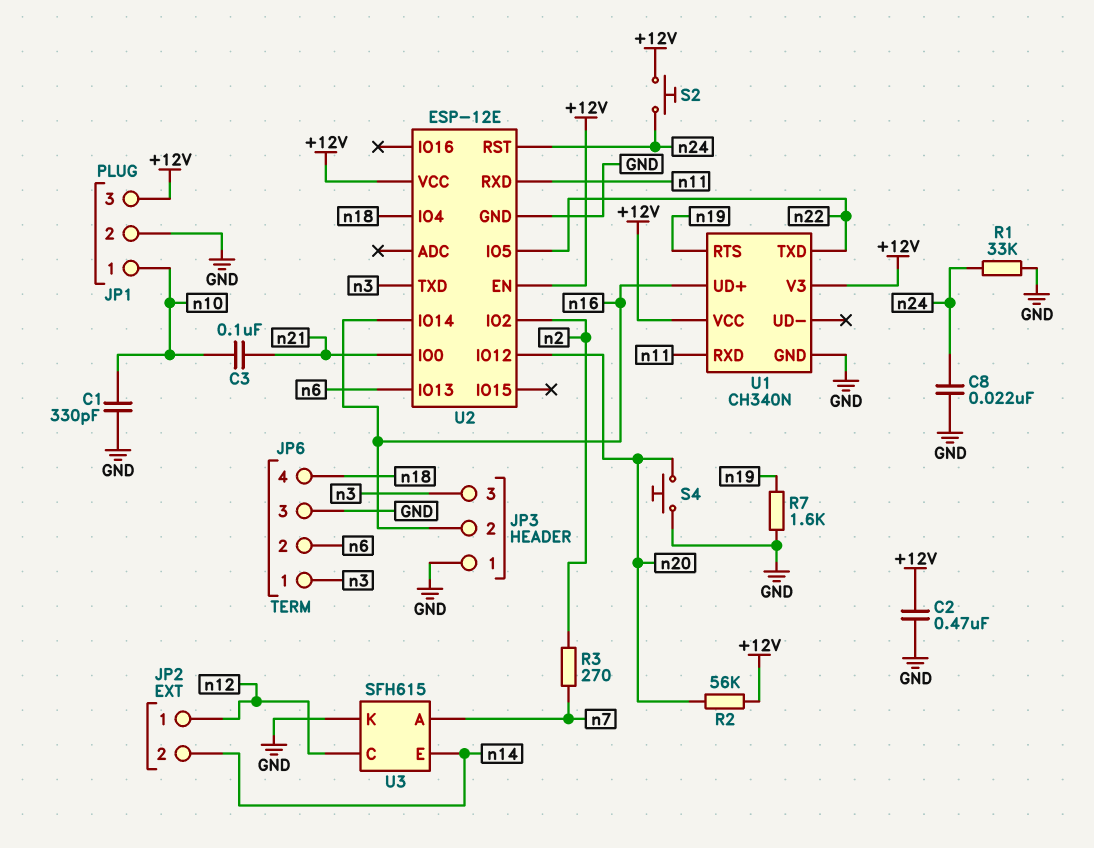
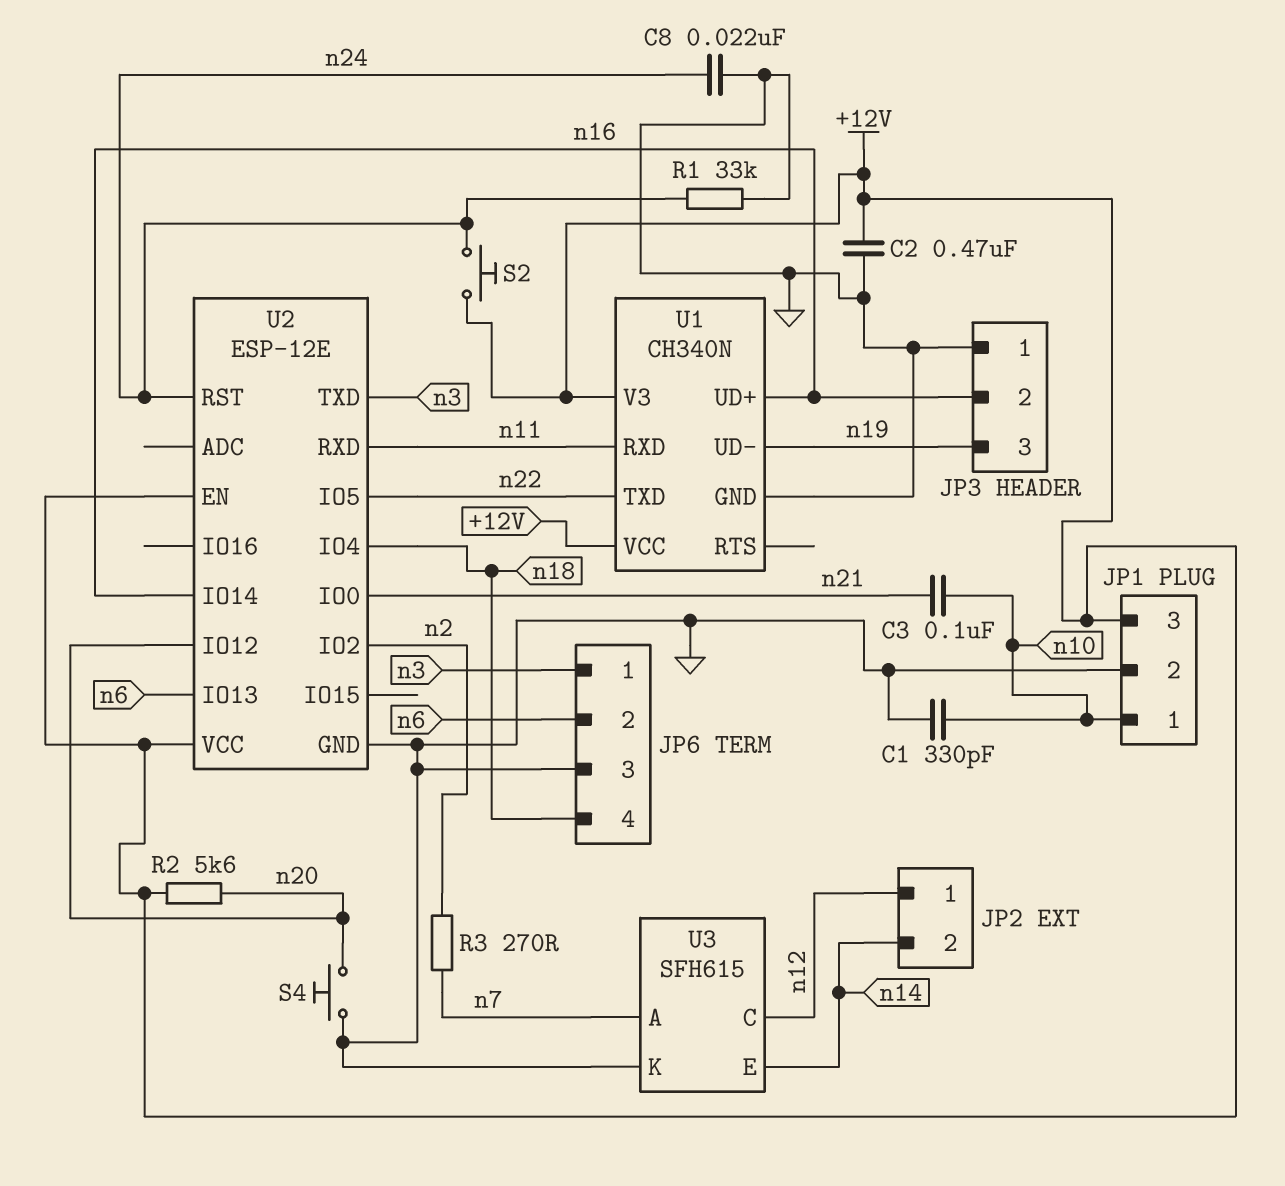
JP3 pin 3: n3 -> n19
R2: 56k (+12V, n20) -> 5.6k (+12V, n20)
R7: 1.6k (GND, n19) -> none
U1 pin RTS: n19 -> none
U1 pin UD-: none -> n19

